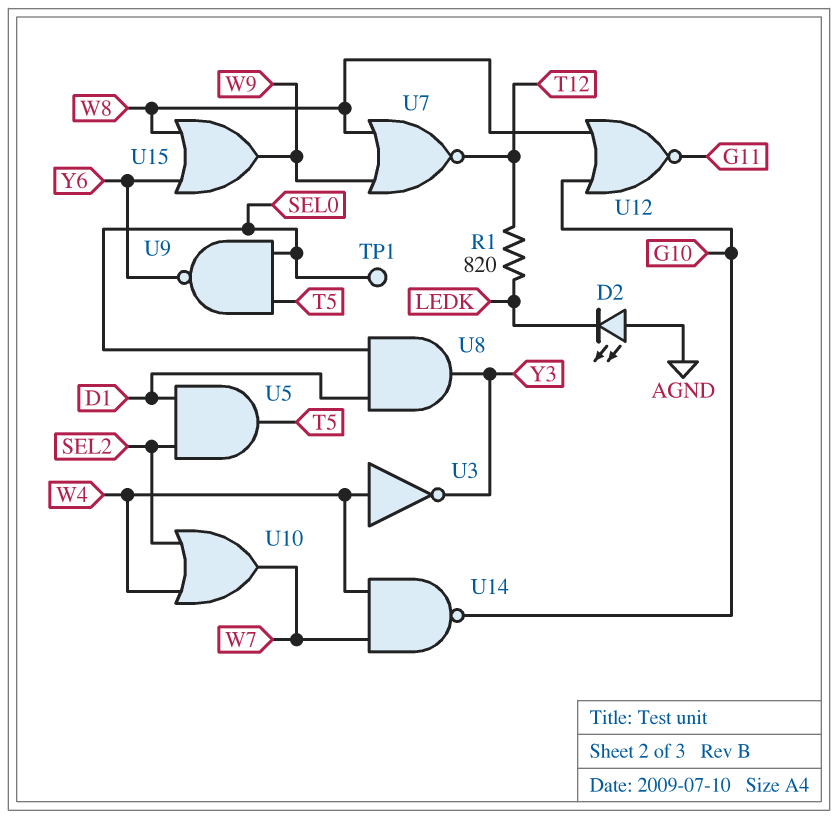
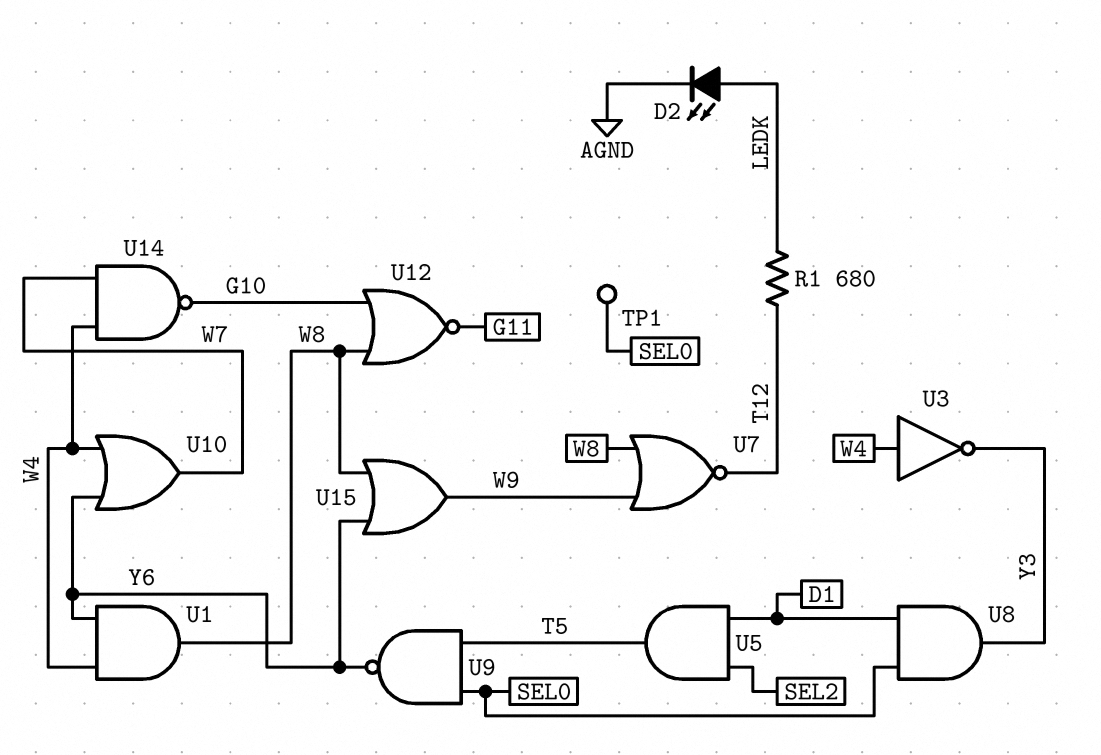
D2: LED (A AGND, K LEDK) -> LED (A LEDK, K AGND)
R1: 820 (LEDK, T12) -> 680 (LEDK, T12)
U1: none -> AND (in W4, in Y6, out W8)
U10: OR (in SEL2, in W4, out W7) -> OR (in W4, in Y6, out W7)

